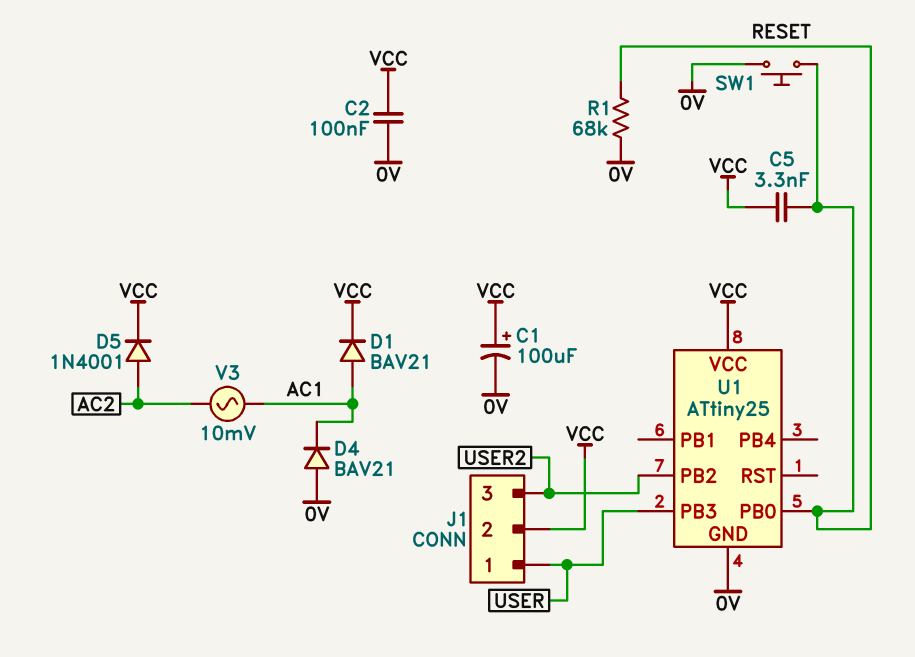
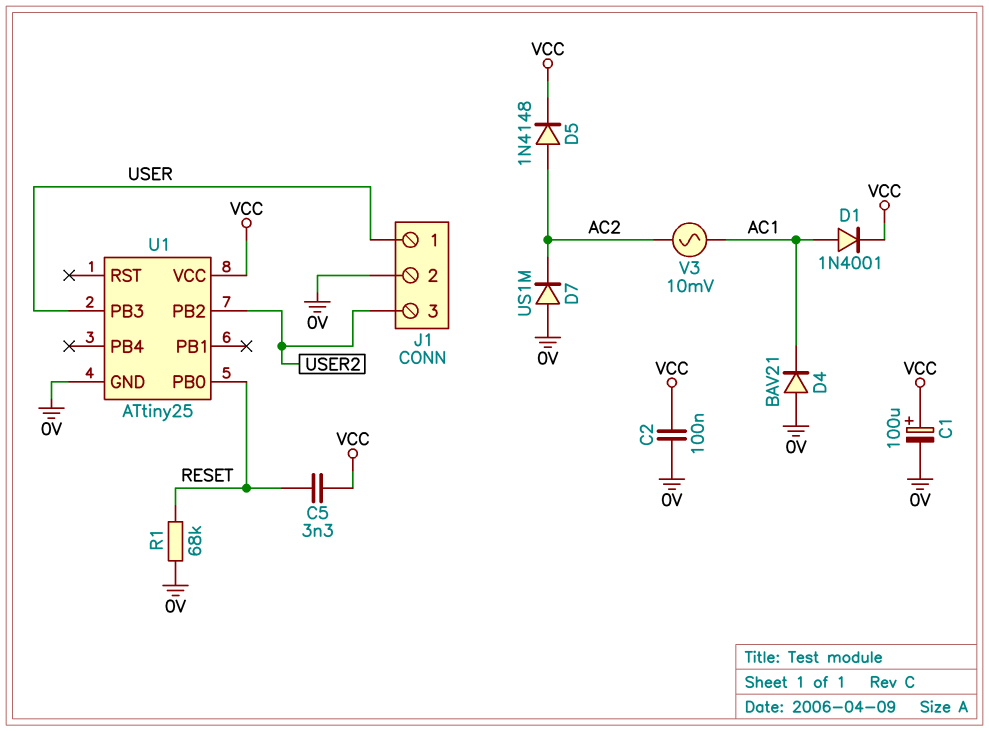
D1: diode BAV21 (A AC1, K VCC) -> diode 1N4001 (A AC1, K VCC)
D5: diode 1N4001 (A AC2, K VCC) -> diode 1N4148 (A AC2, K VCC)
D7: none -> diode US1M (A 0V, K AC2)
J1 pin 2: VCC -> 0V
SW1: button (0V, RESET) -> none

